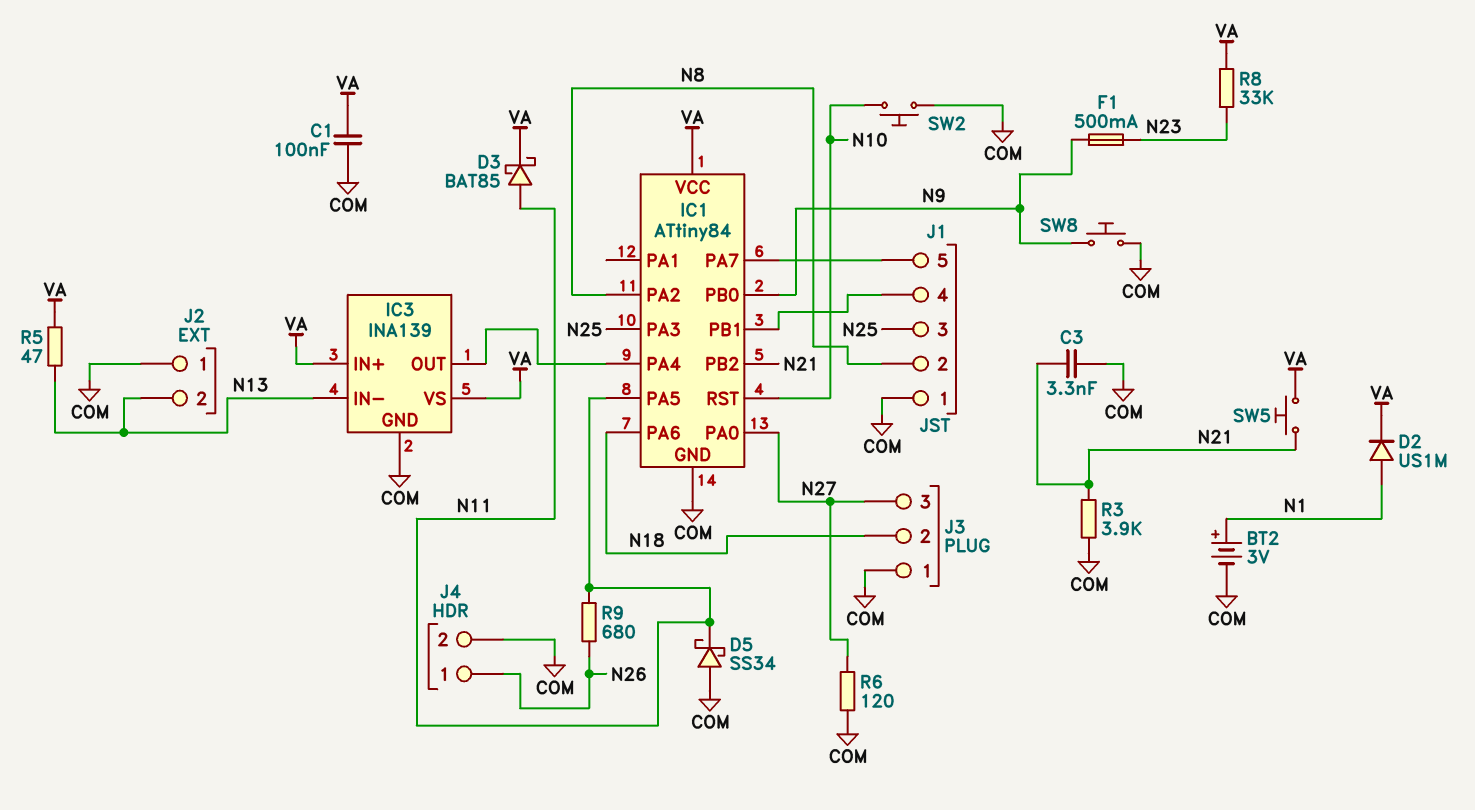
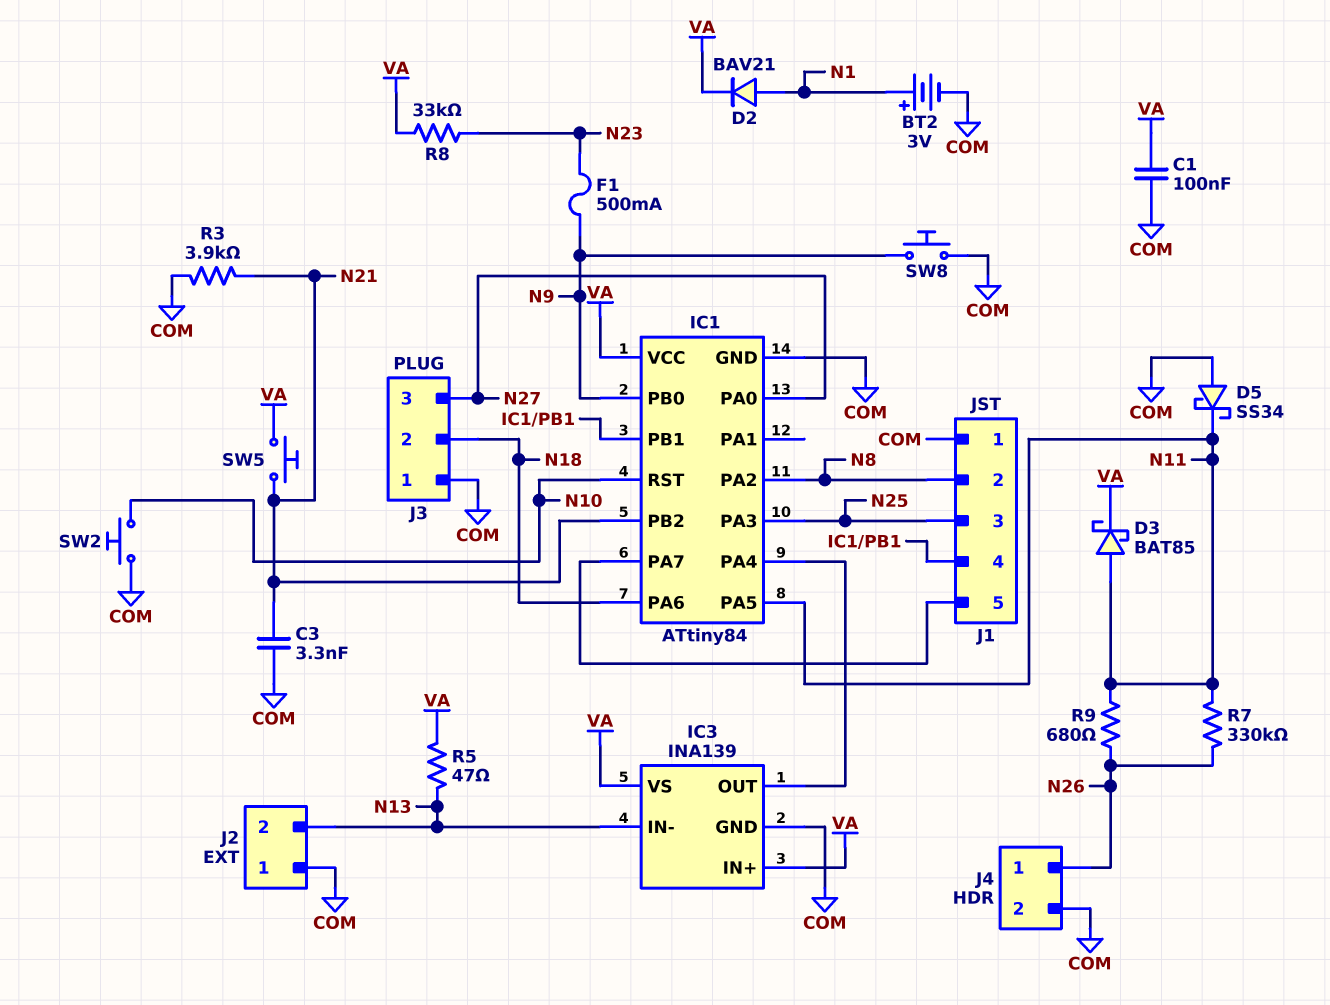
D2: diode US1M (A N1, K VA) -> diode BAV21 (A N1, K VA)
R6: 120 (COM, N27) -> none
R7: none -> 330k (N11, N26)

